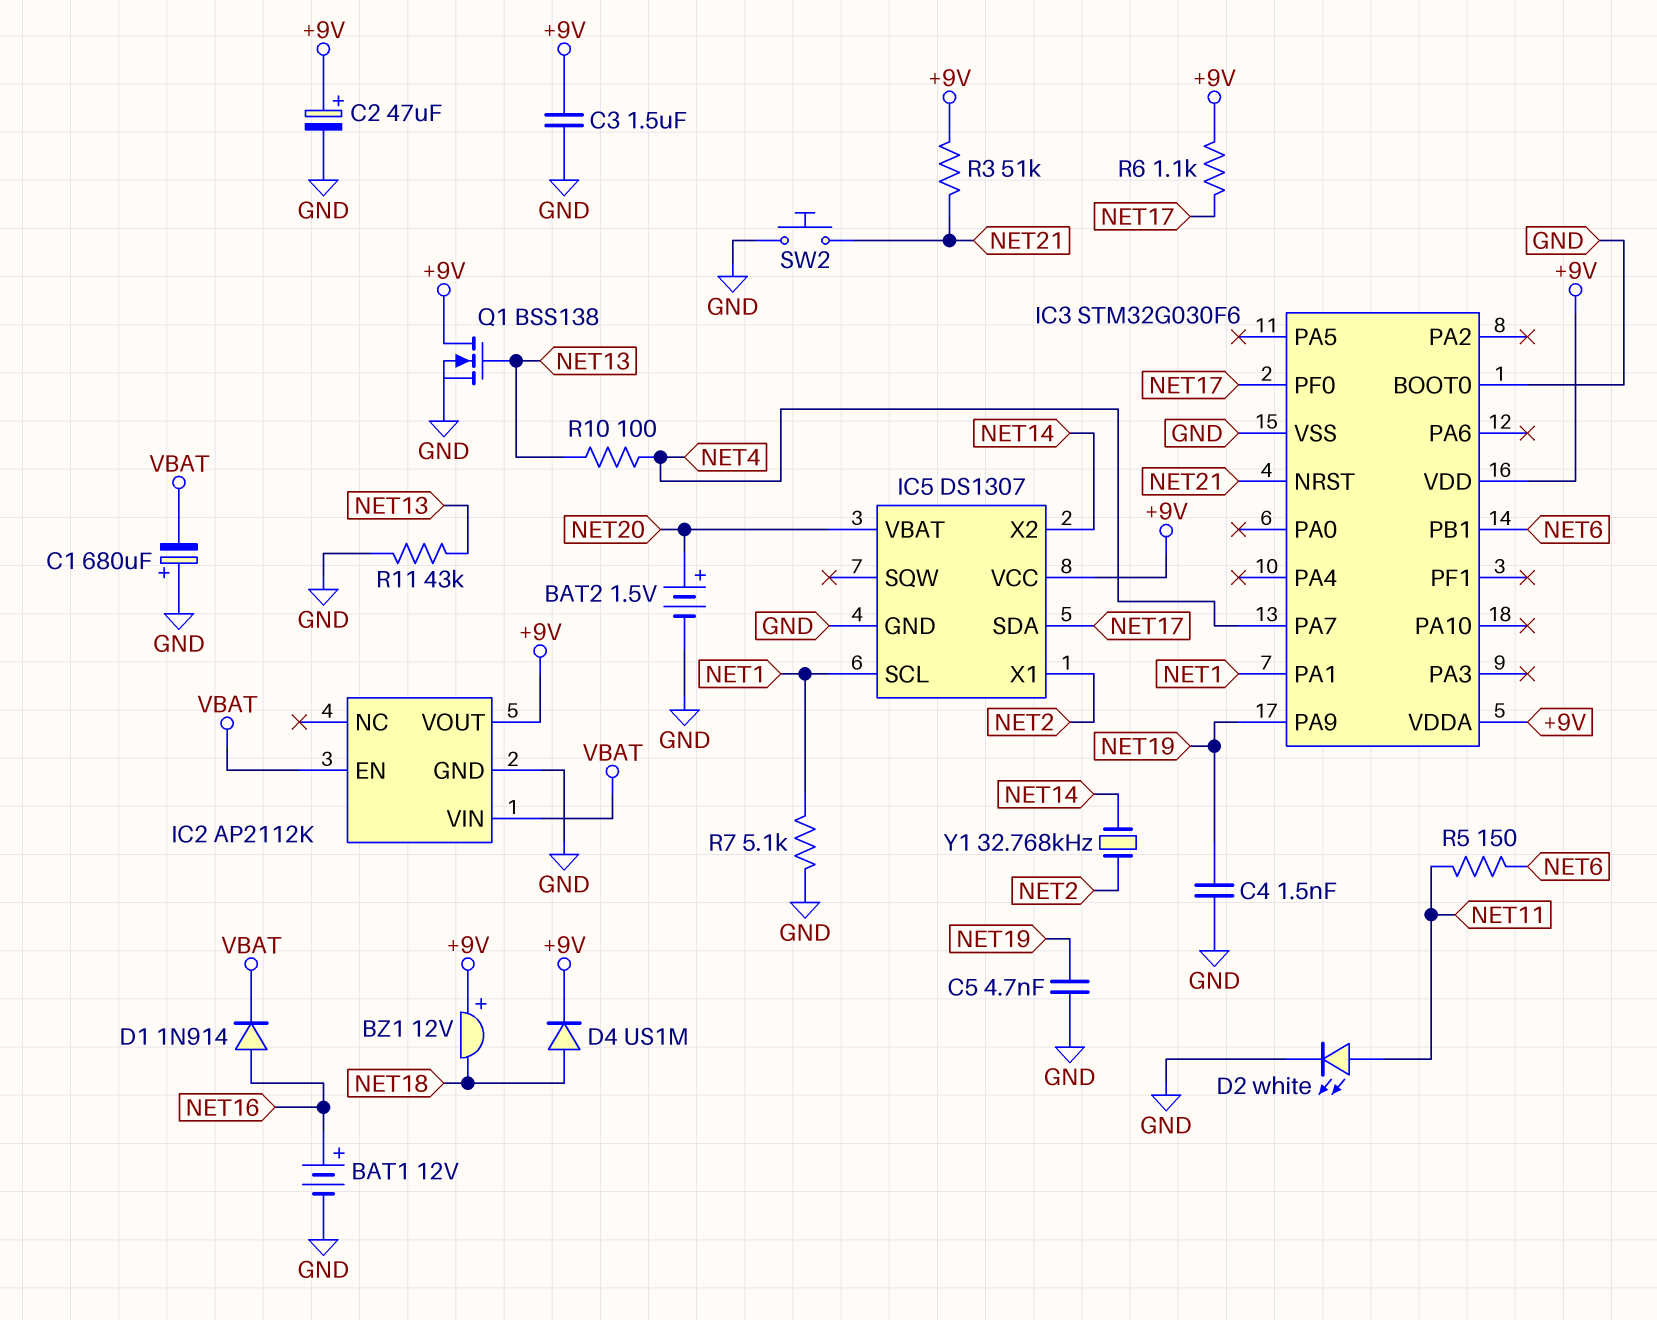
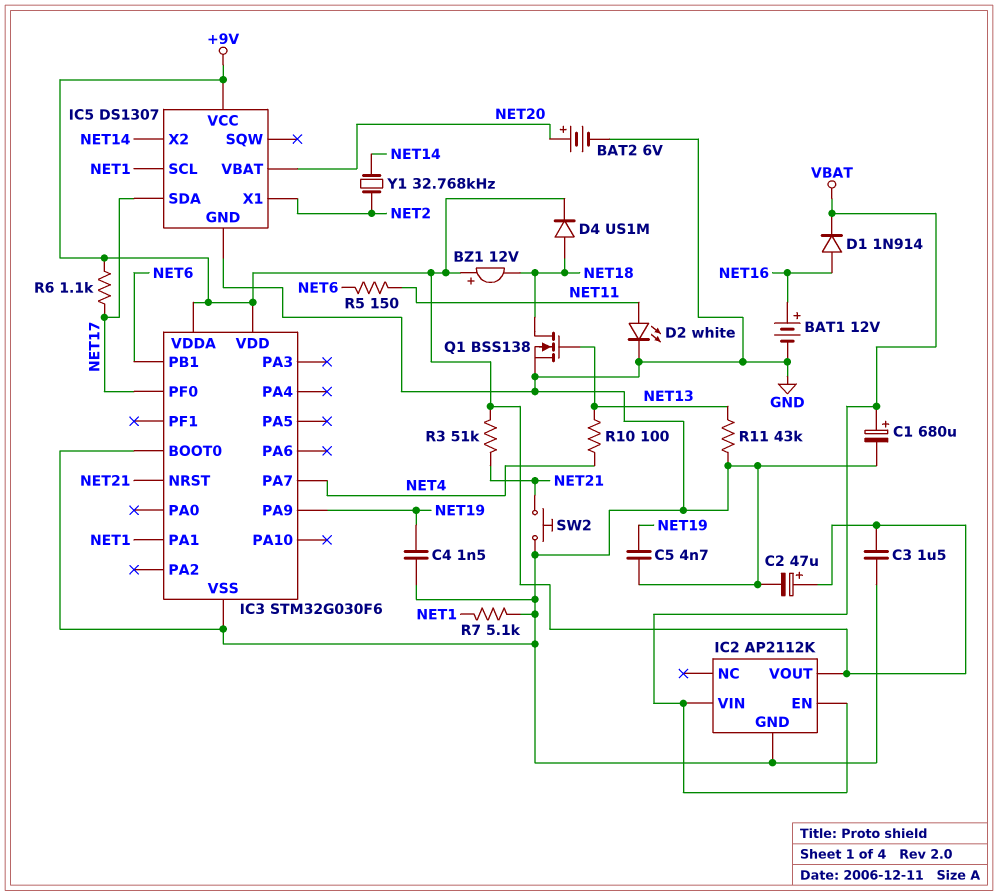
BAT2: 1.5V (plus NET20, minus GND) -> 6V (plus NET20, minus GND)
C1: 680uF (plus GND, minus VBAT) -> 680uF (plus VBAT, minus GND)
Q1: NMOS BSS138 (G NET13, D +9V, S GND) -> NMOS BSS138 (G NET13, D NET18, S GND)

